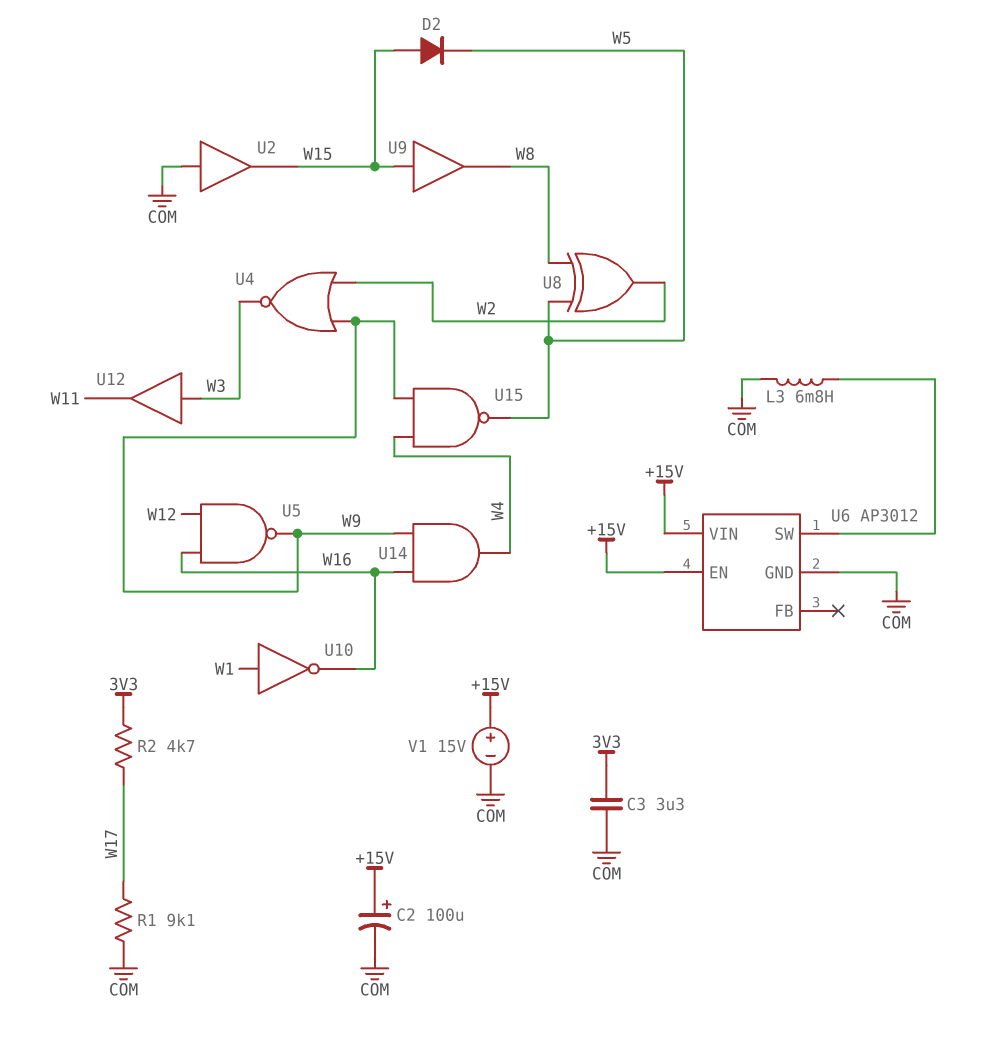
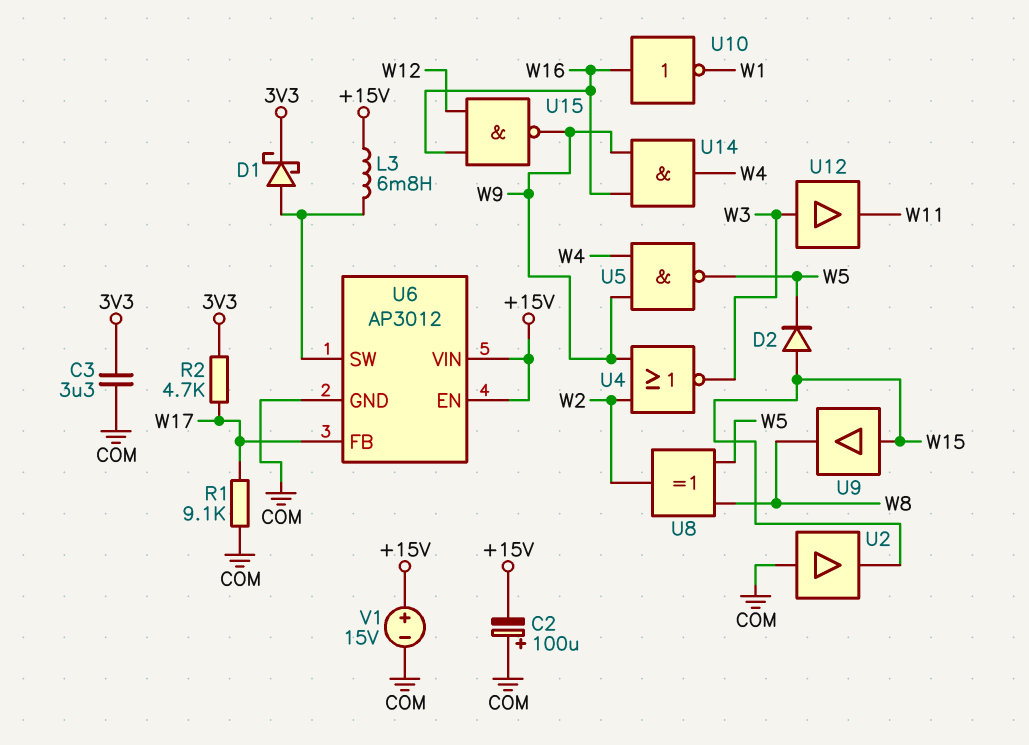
C2: 100uF (plus +15V, minus COM) -> 100uF (plus COM, minus +15V)
D1: none -> schottky (A U6/SW, K 3V3)
L3: 6.8mH (COM, U6/SW) -> 6.8mH (+15V, U6/SW)
U5: NAND (in W12, in W16, out W9) -> NAND (in W4, in W9, out W5)
U6 pin FB: none -> W17
U10: NOT (in W1, out W16) -> NOT (in W16, out W1)
U15: NAND (in W4, in W9, out W5) -> NAND (in W12, in W16, out W9)

